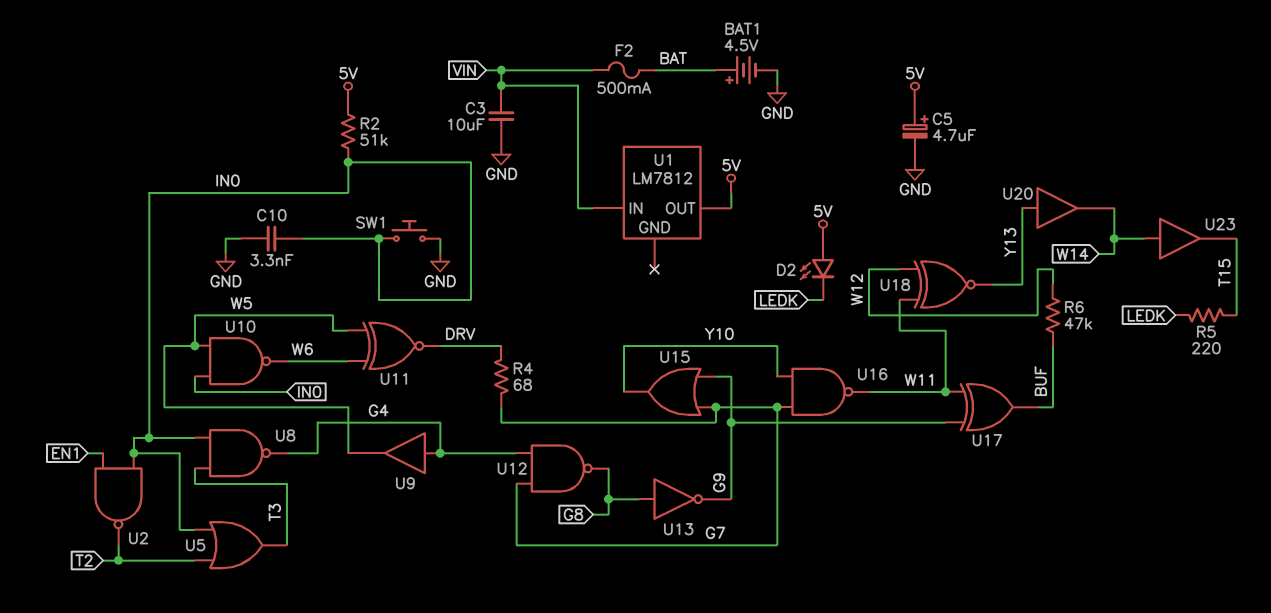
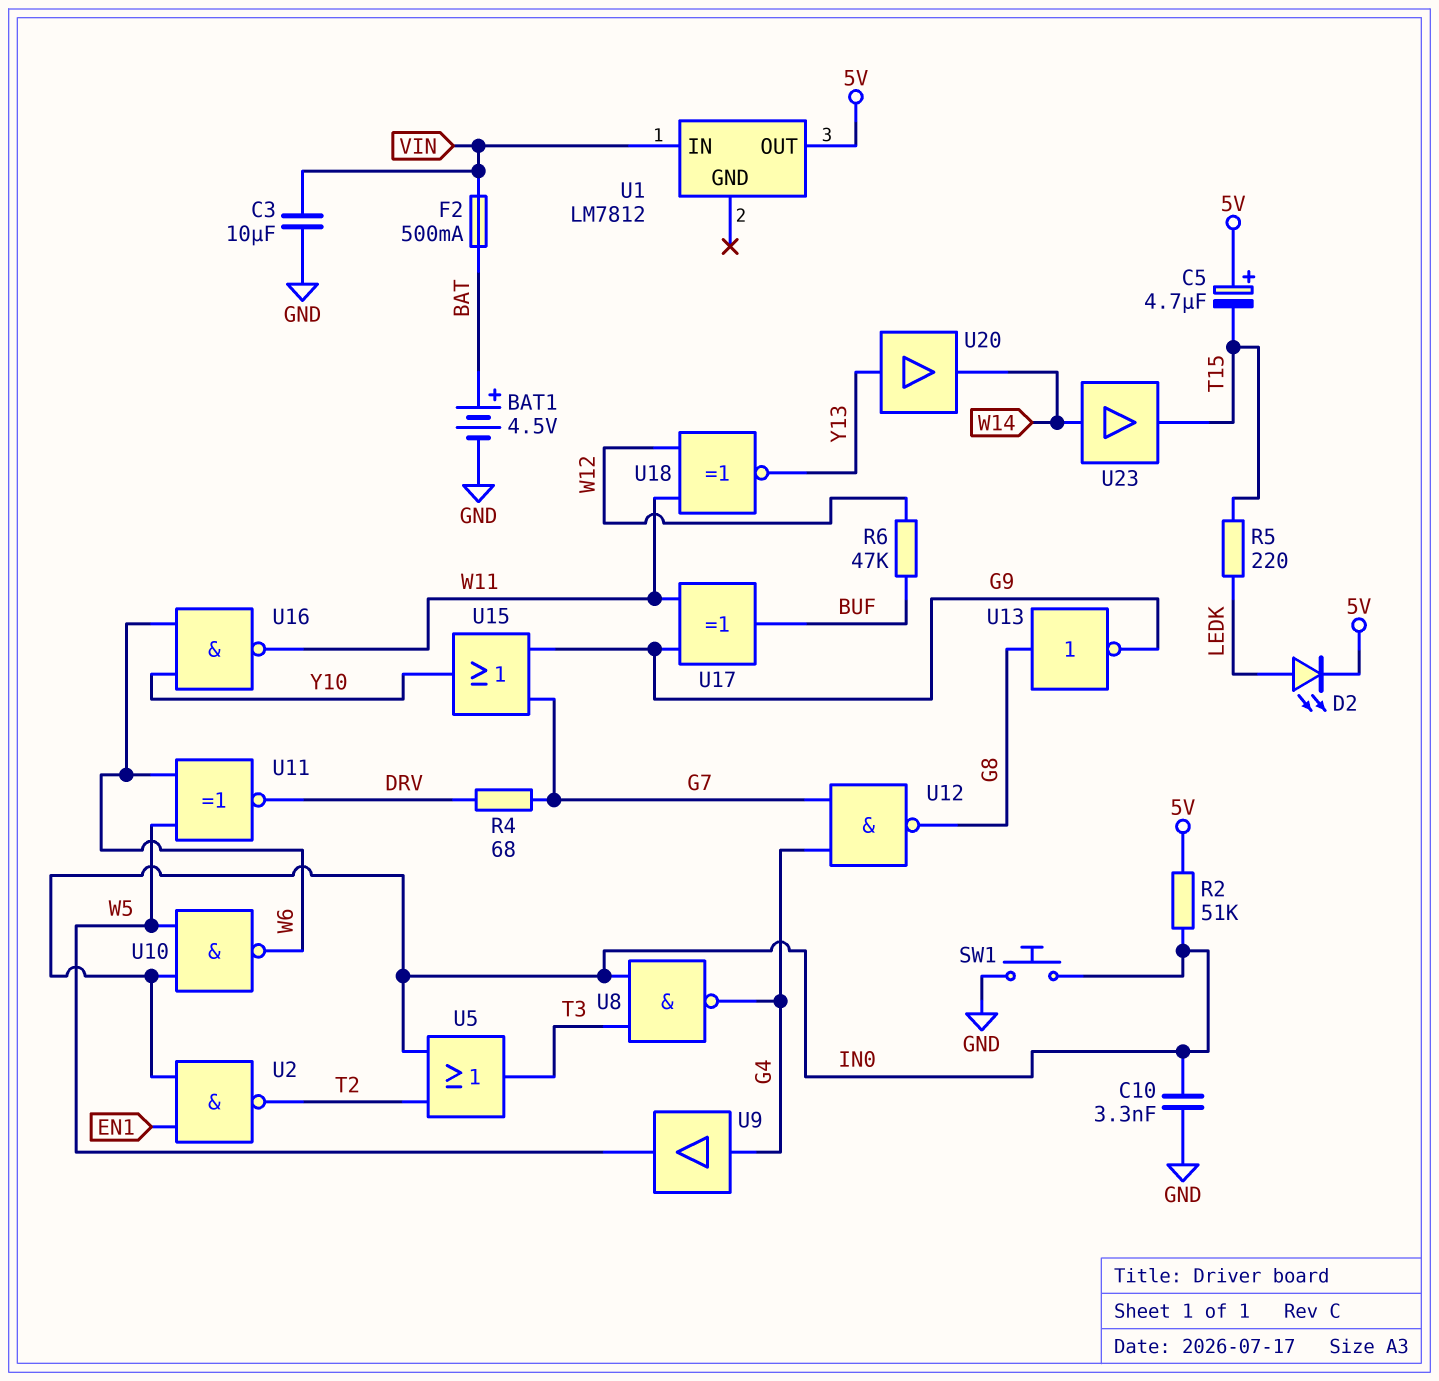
C5: 4.7uF (plus 5V, minus GND) -> 4.7uF (plus 5V, minus T15)
D2: LED (A 5V, K LEDK) -> LED (A LEDK, K 5V)
U16: NAND (in G7, in Y10, out W11) -> NAND (in W6, in Y10, out W11)

